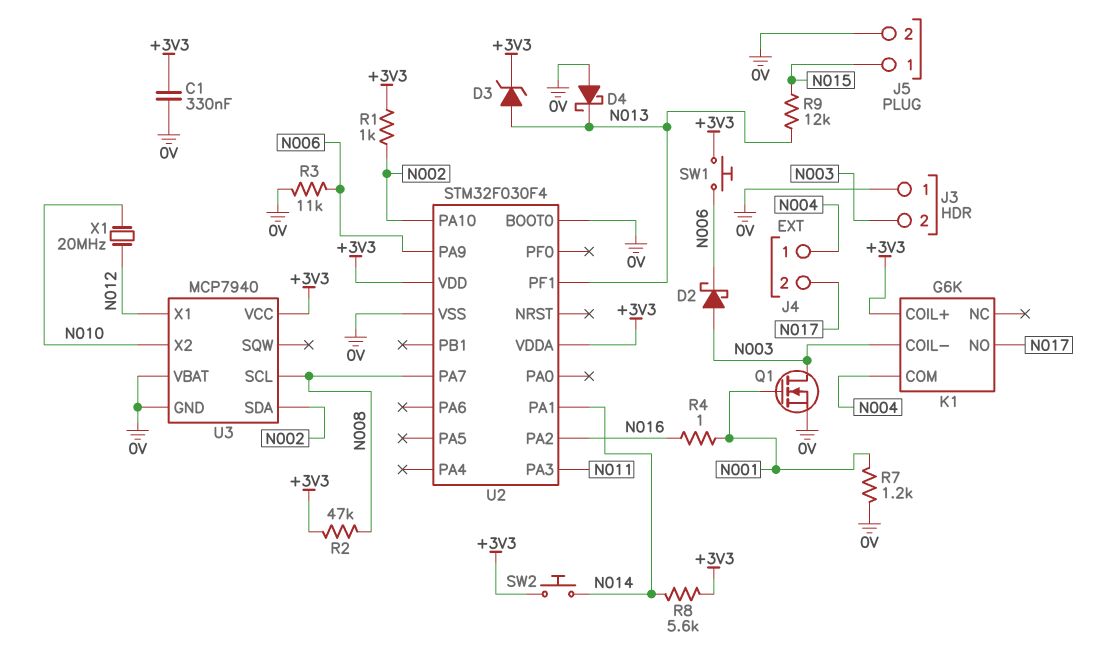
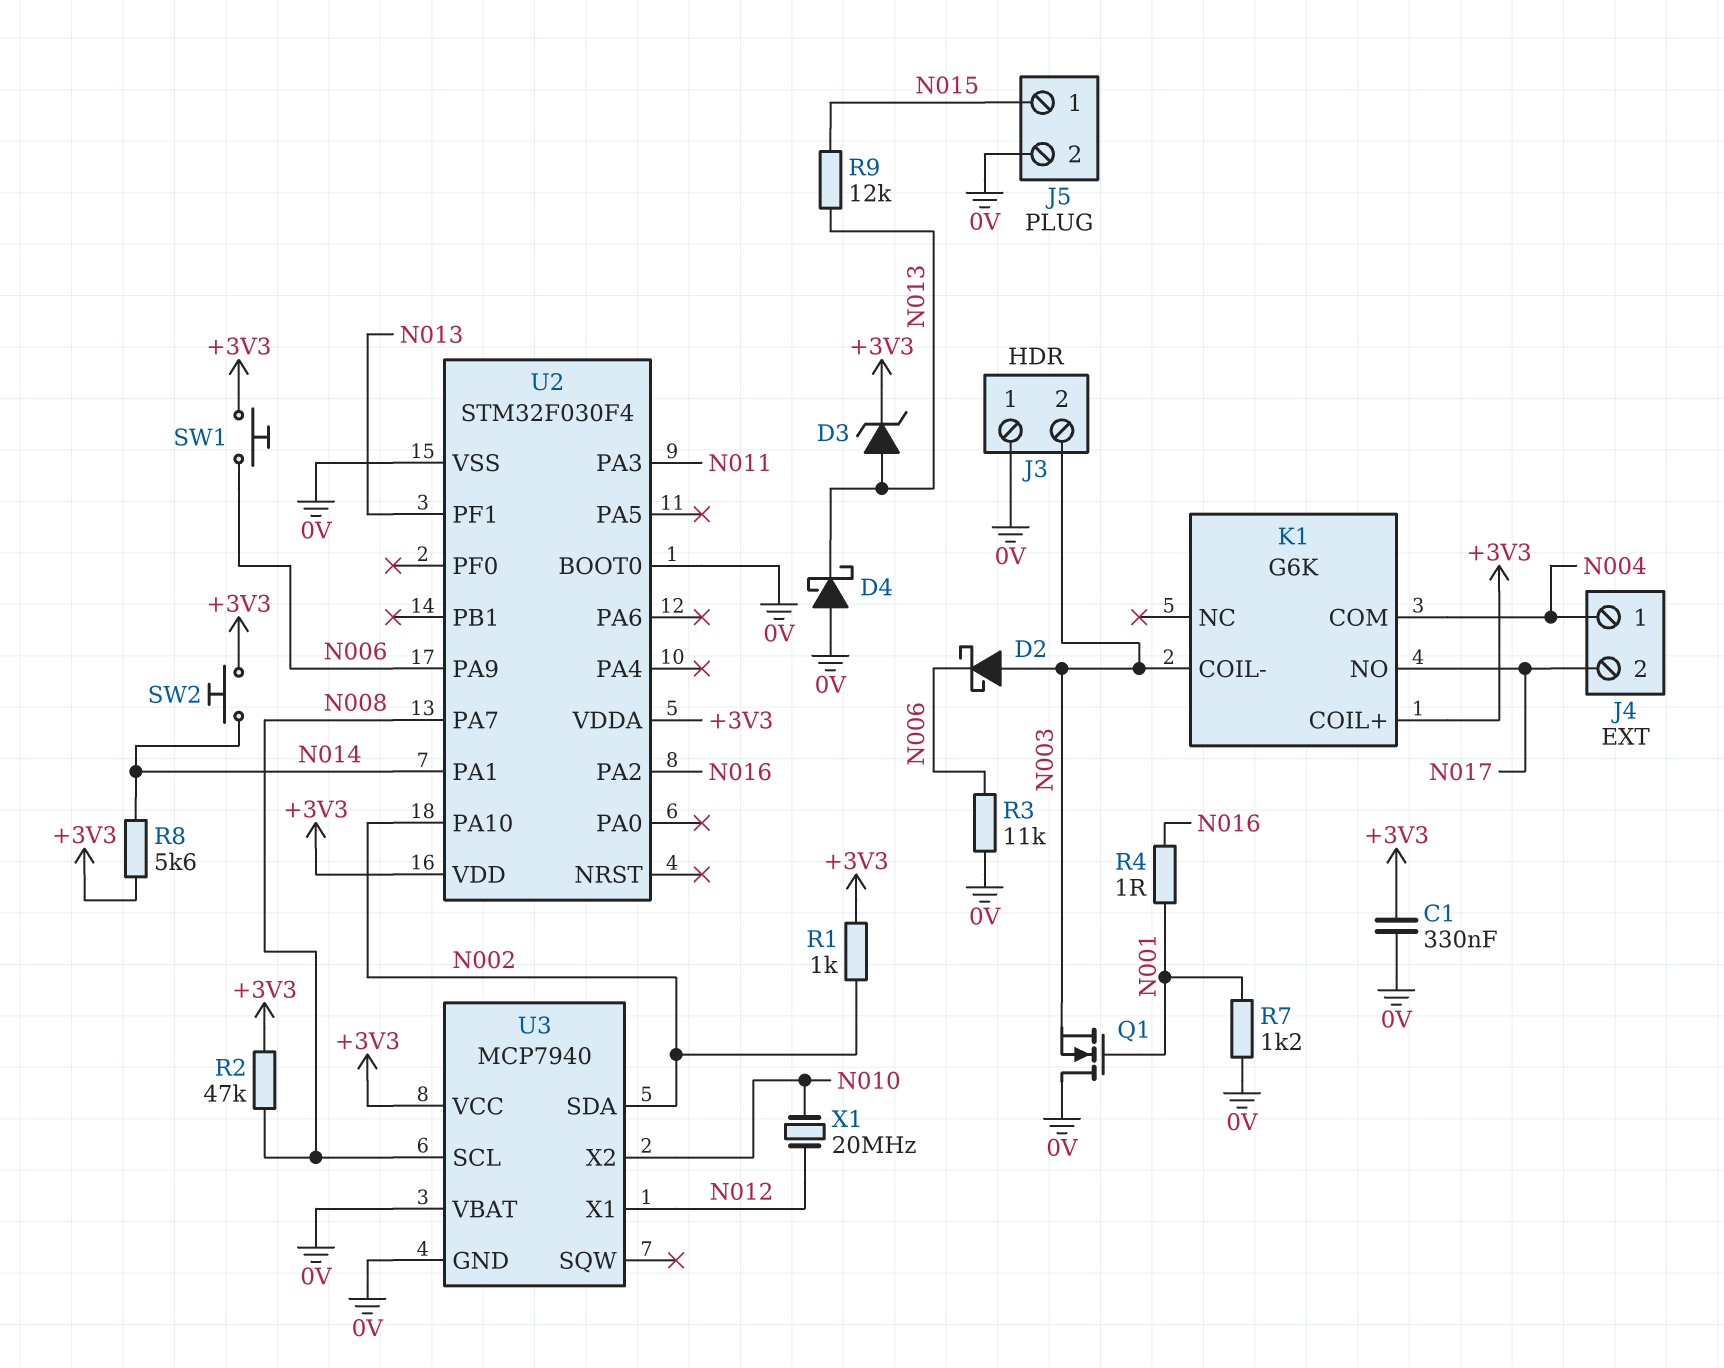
Q1: NMOS (G N001, D N003, S 0V) -> NMOS (G N001, D 0V, S N003)

